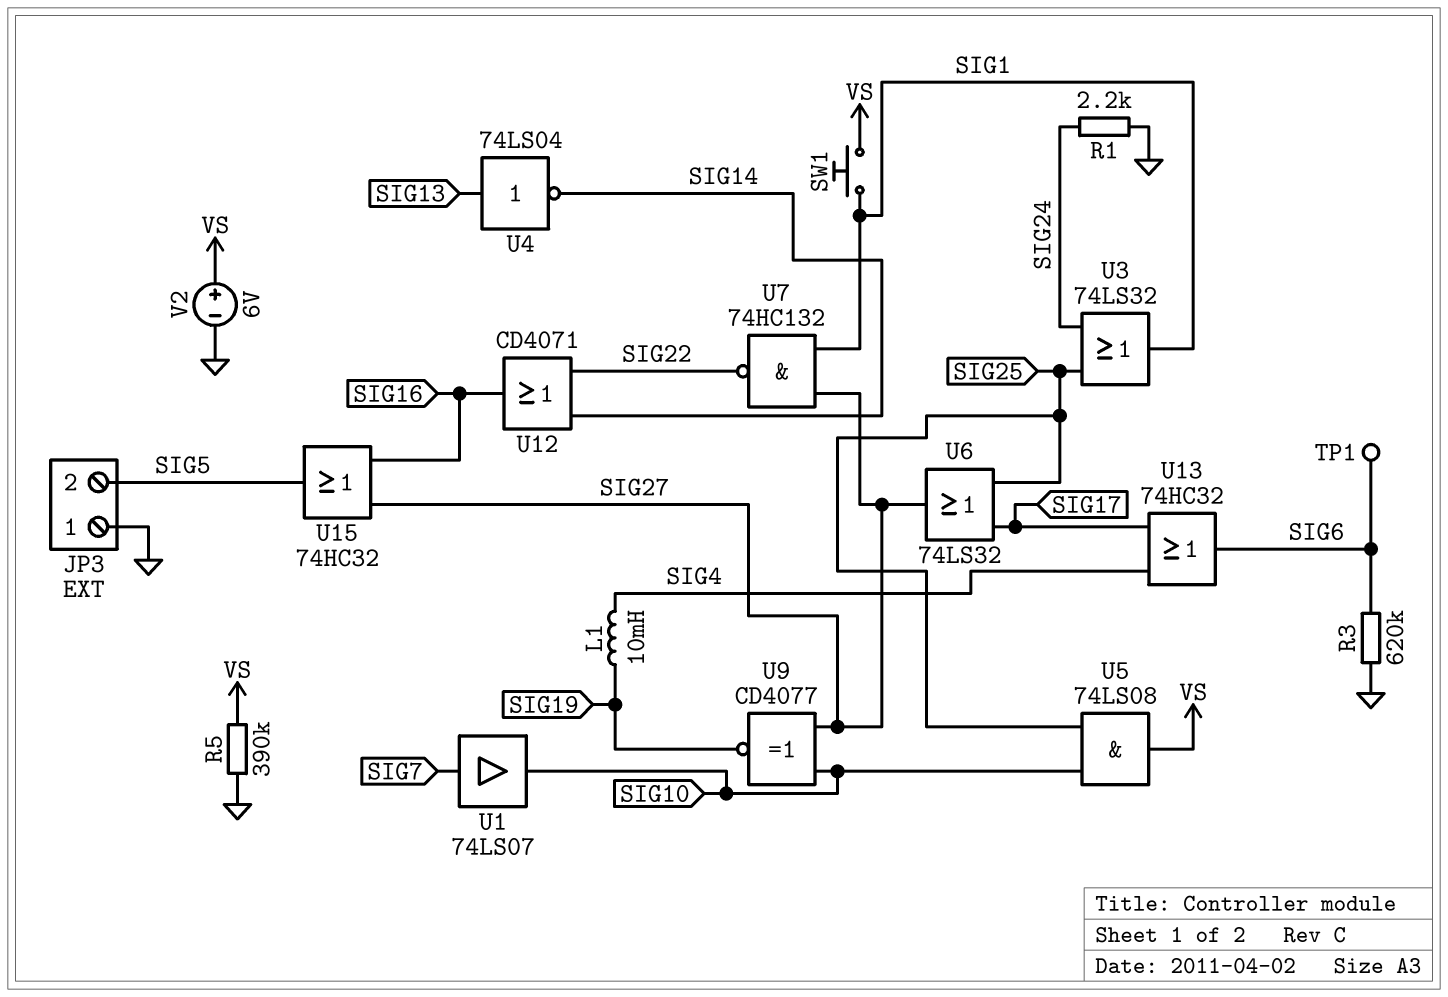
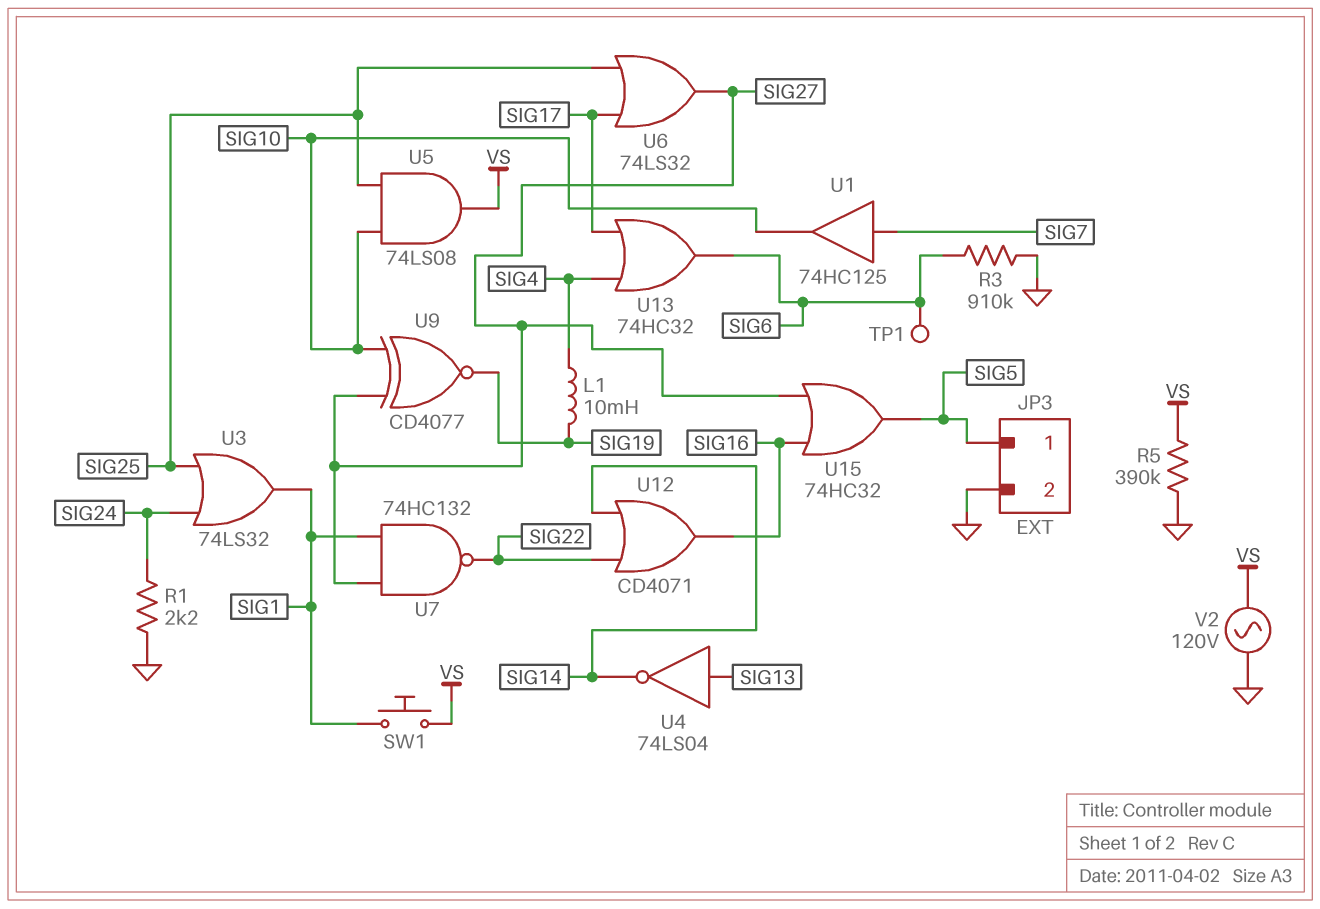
JP3 pin 1: GND -> SIG5
JP3 pin 2: SIG5 -> GND
R3: 620k (GND, SIG6) -> 910k (GND, SIG6)
U1: buffer 74LS07 (in SIG7, out SIG10) -> buffer 74HC125 (in SIG7, out SIG10)
V2: 6V (plus VS, minus GND) -> AC 120V (GND, VS)

